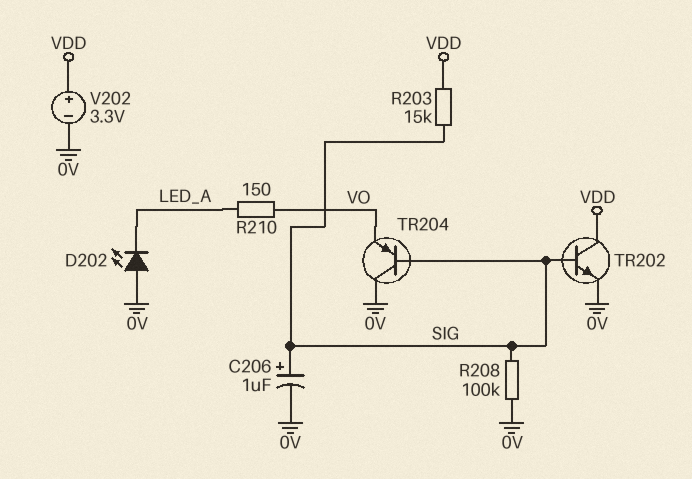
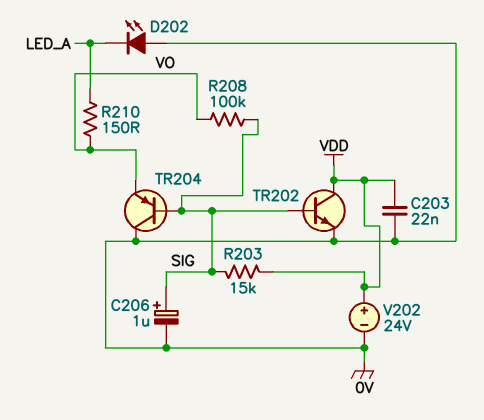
C203: none -> 22nF (0V, VDD)
R208: 100k (0V, SIG) -> 100k (SIG, VO)
V202: 3.3V (plus VDD, minus 0V) -> 24V (plus VDD, minus 0V)

